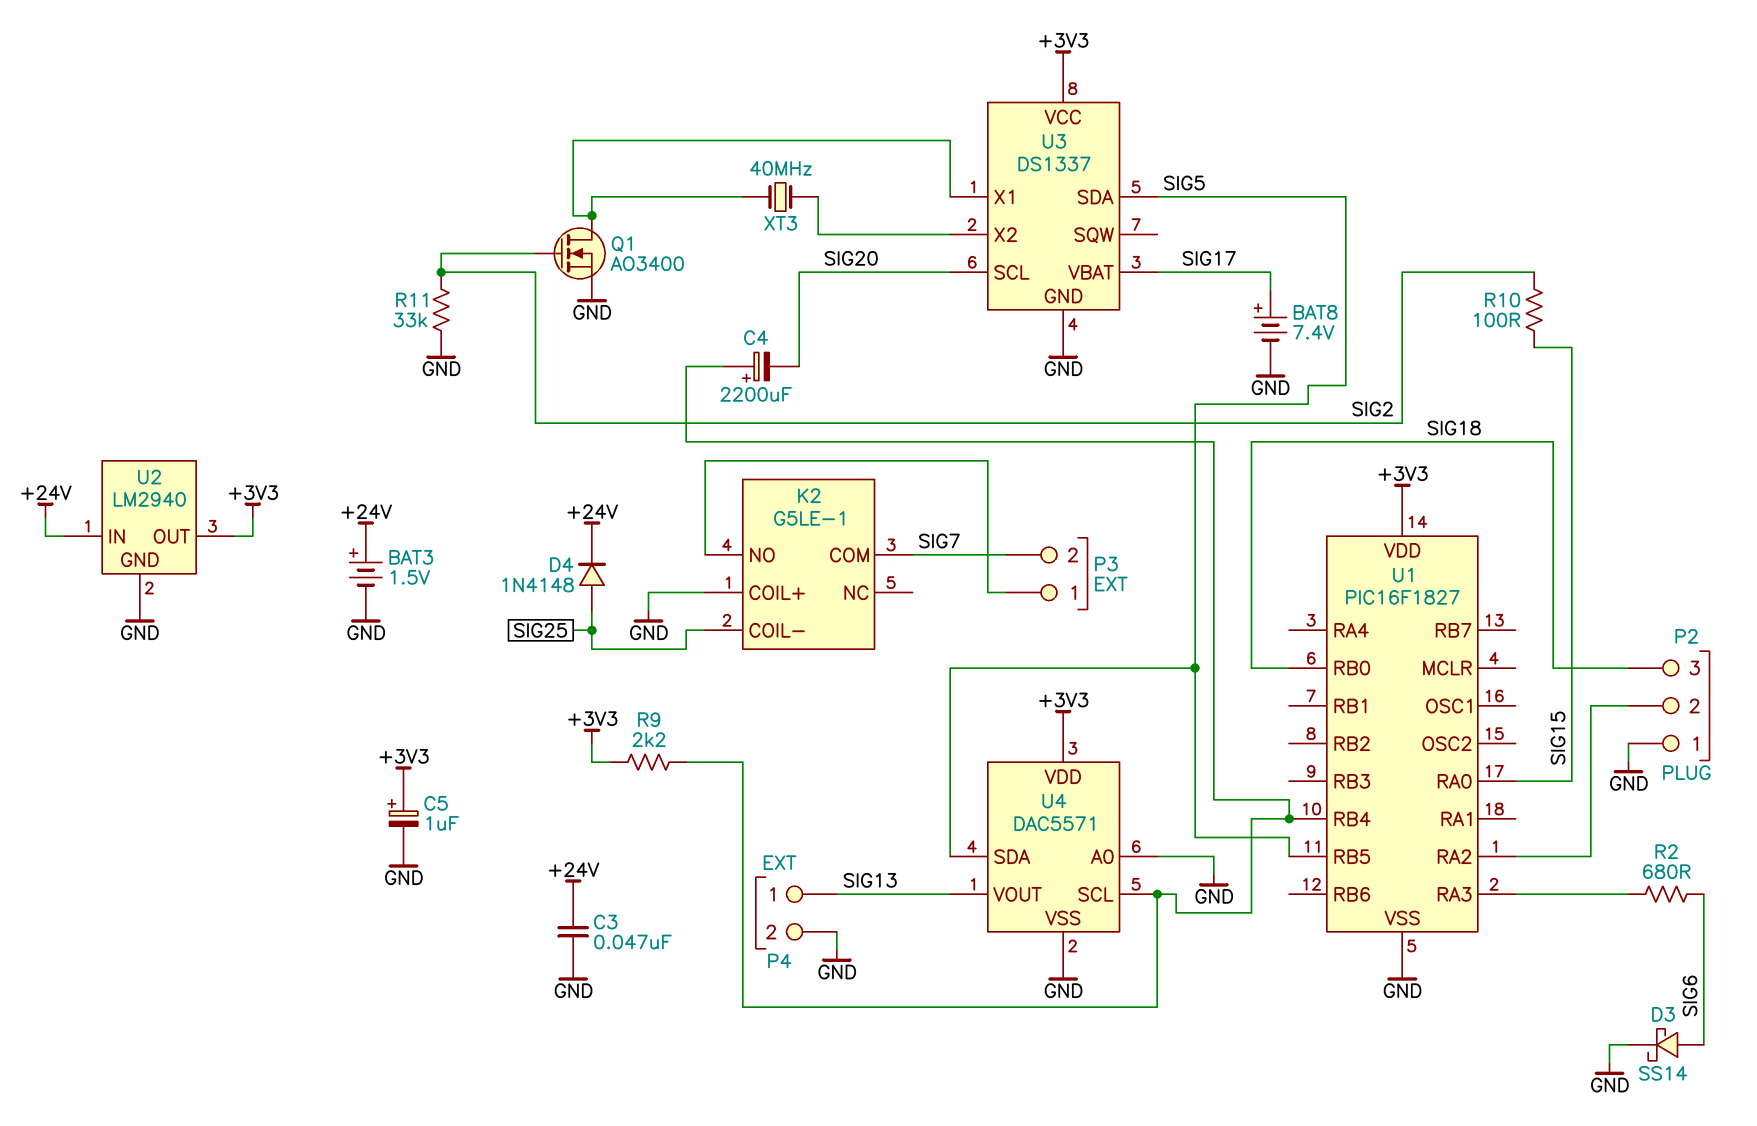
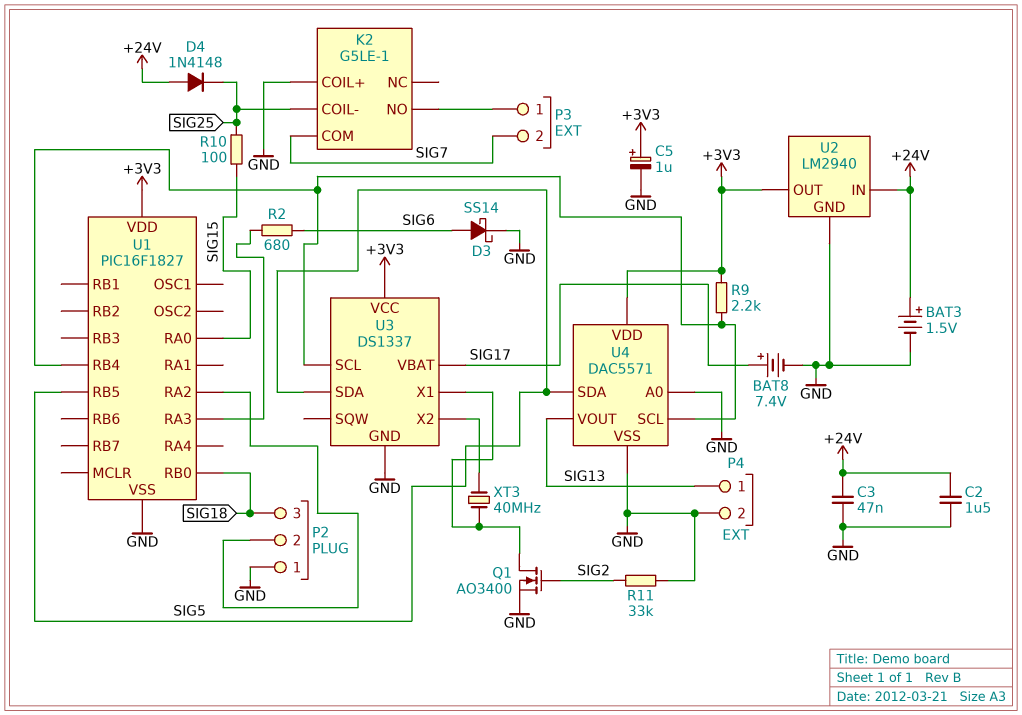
C2: none -> 1.5uF (+24V, GND)
C4: 2200uF (plus U1/RB4, minus SIG20) -> none
D4: diode 1N4148 (A SIG25, K +24V) -> diode 1N4148 (A +24V, K SIG25)
R10: 100 (SIG2, SIG15) -> 100 (SIG15, SIG25)
U3 pin SCL: SIG20 -> U1/RB4

